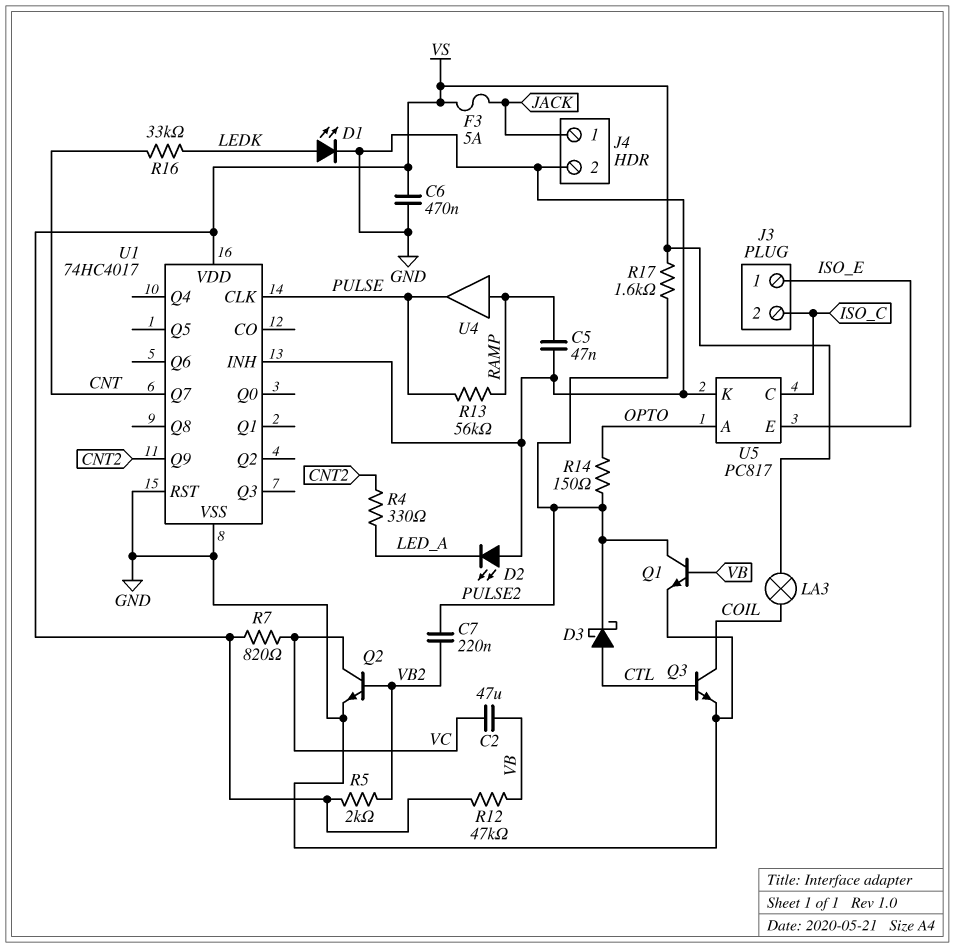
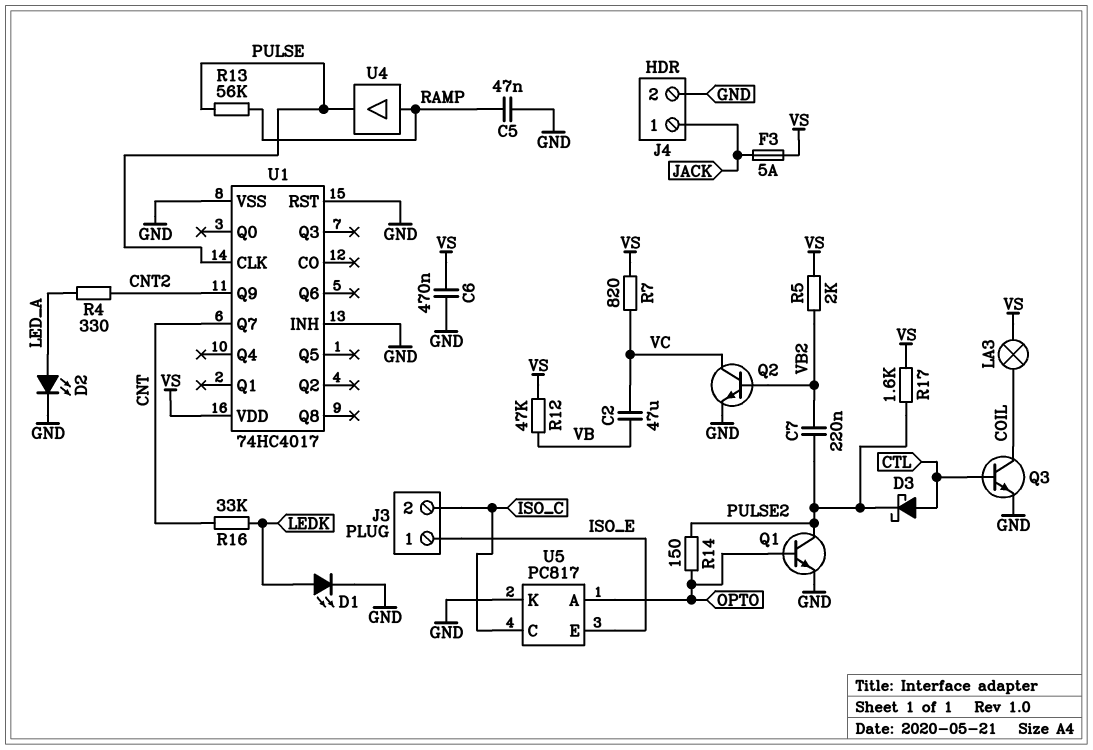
D2: LED (A GND, K LED_A) -> LED (A LED_A, K GND)
Q1: NPN (B VB, C PULSE2, E GND) -> NPN (B OPTO, C PULSE2, E GND)

